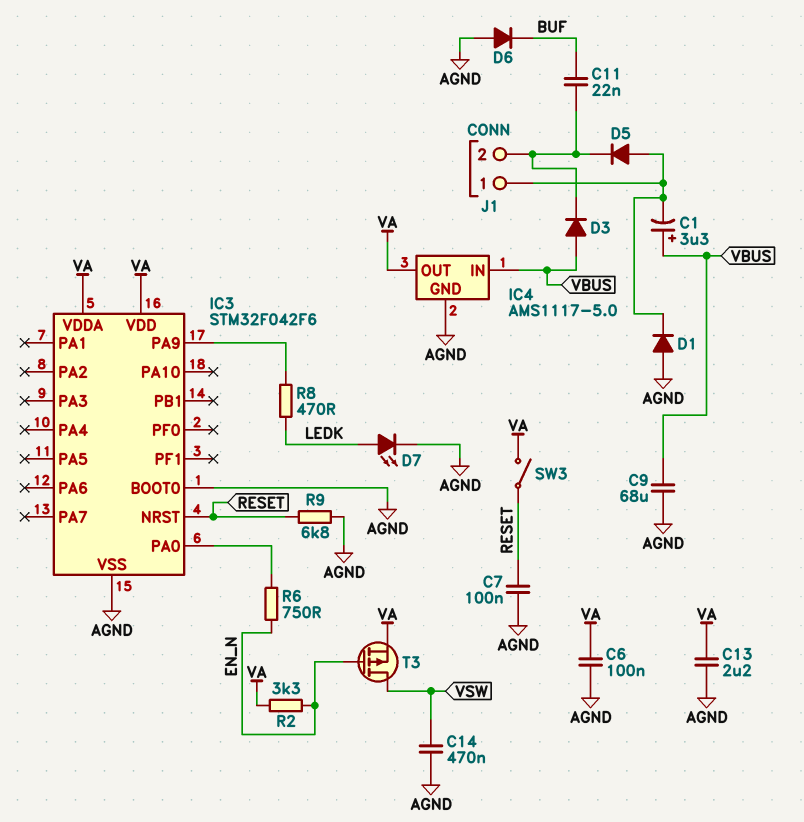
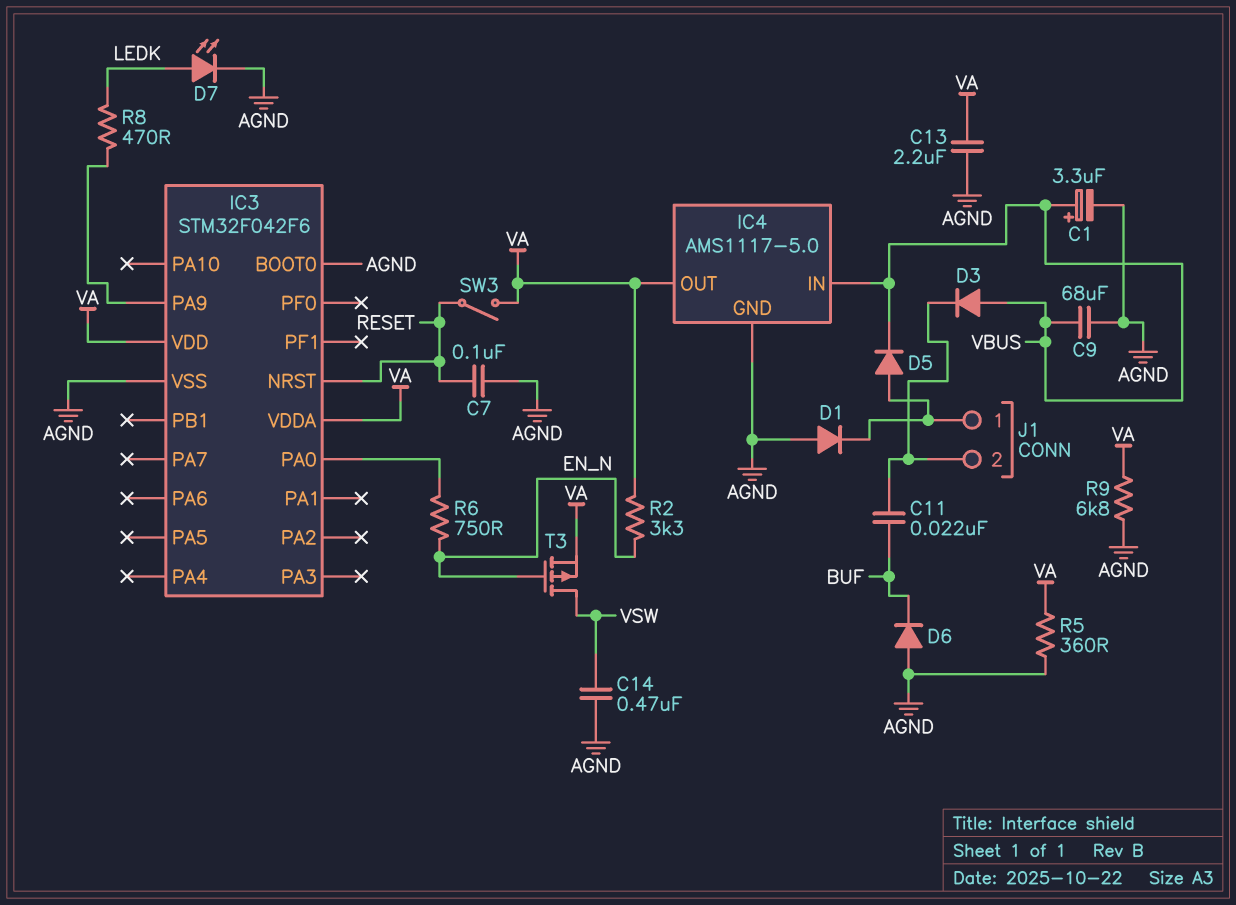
C1: 3.3uF (plus VBUS, minus J1/1) -> 3.3uF (plus VBUS, minus AGND)
C6: 100nF (AGND, VA) -> none
D5: diode (A J1/1, K J1/2) -> diode (A J1/1, K VBUS)
R5: none -> 360 (AGND, VA)
R9: 6.8k (AGND, RESET) -> 6.8k (AGND, VA)

